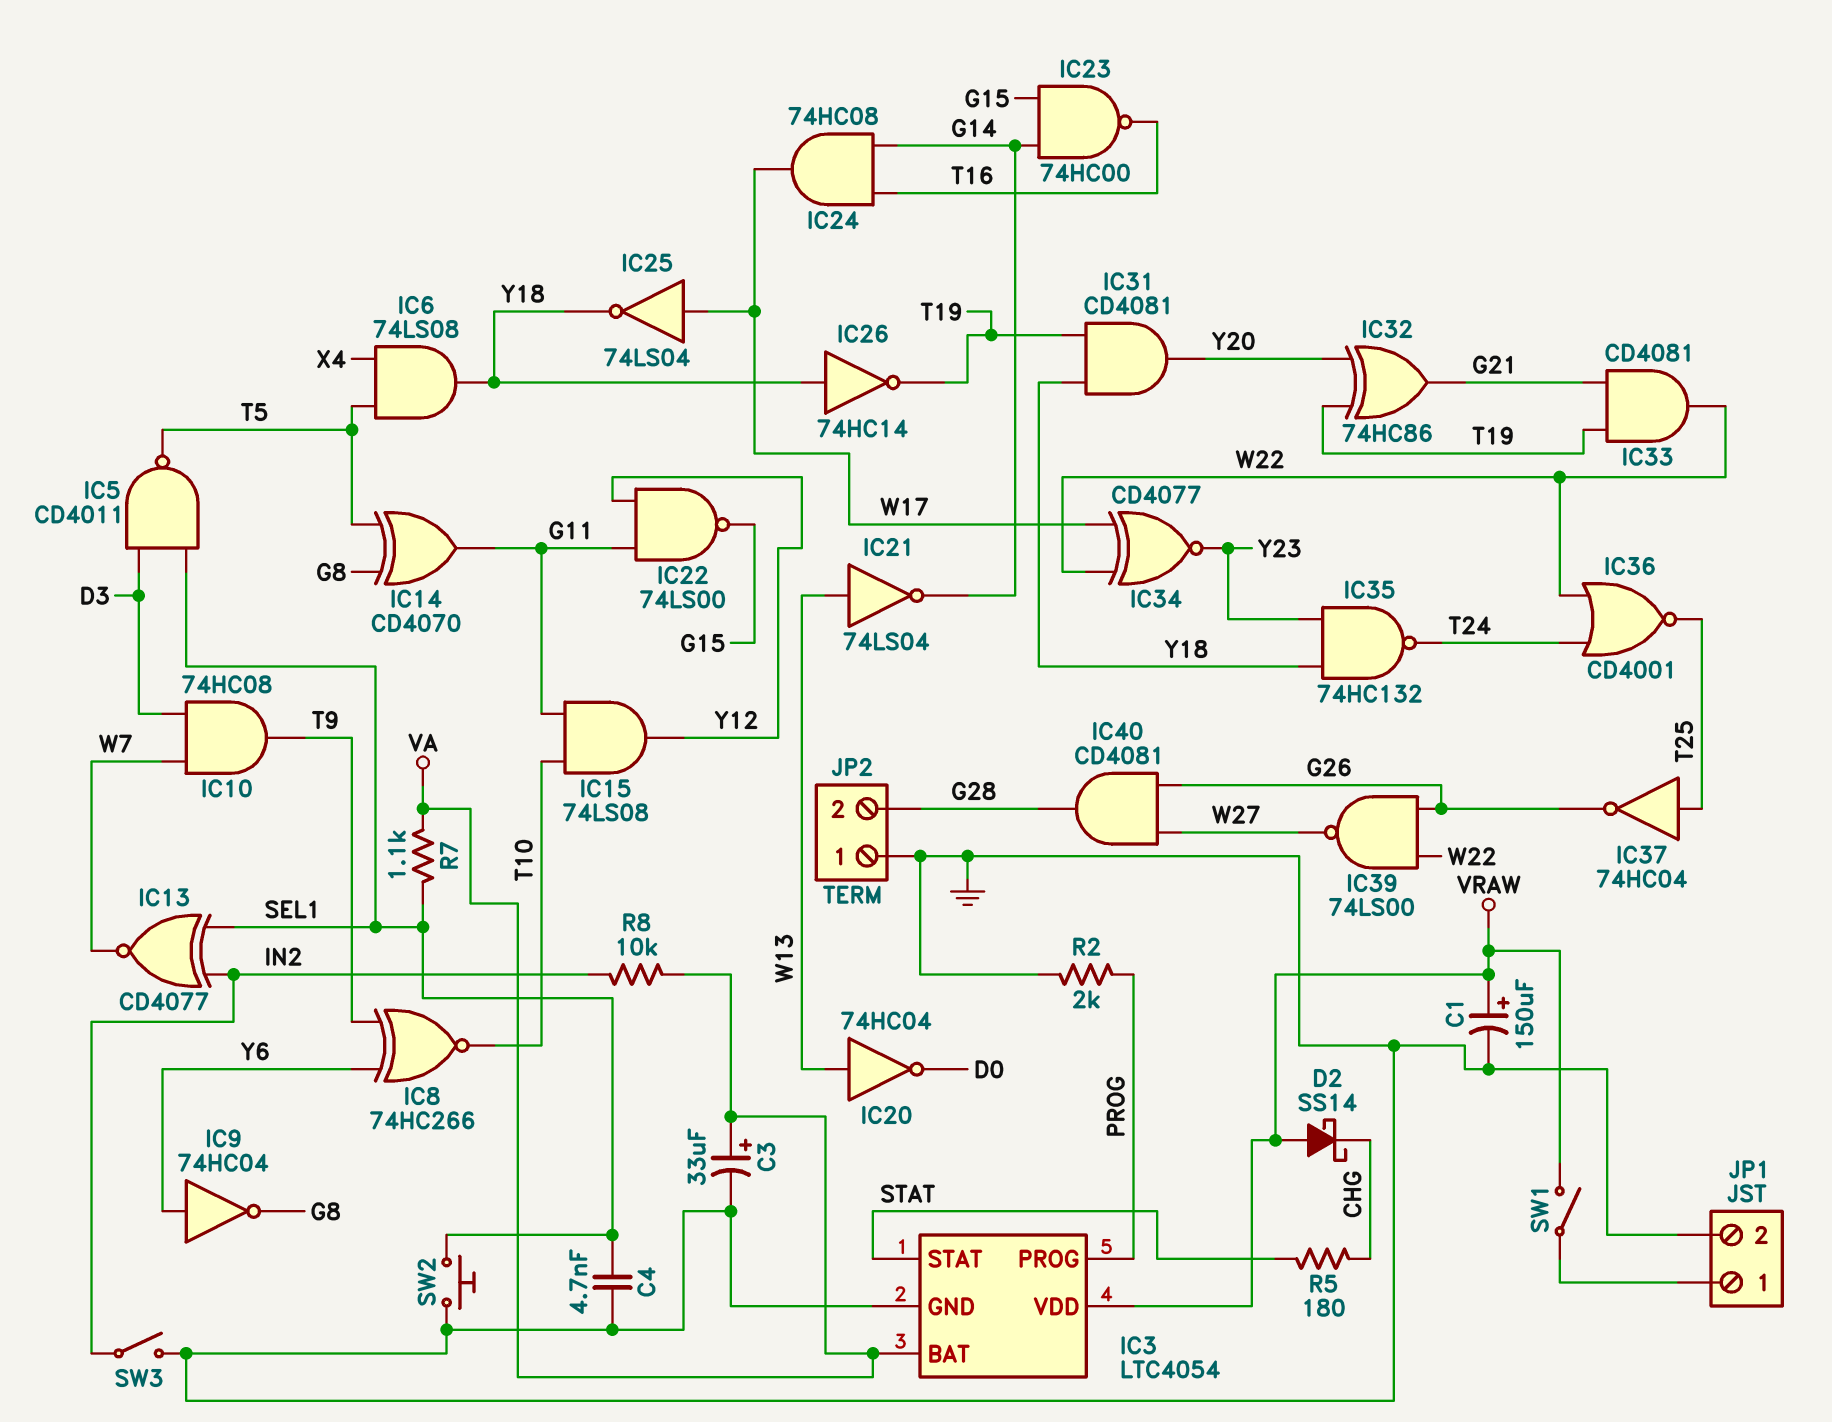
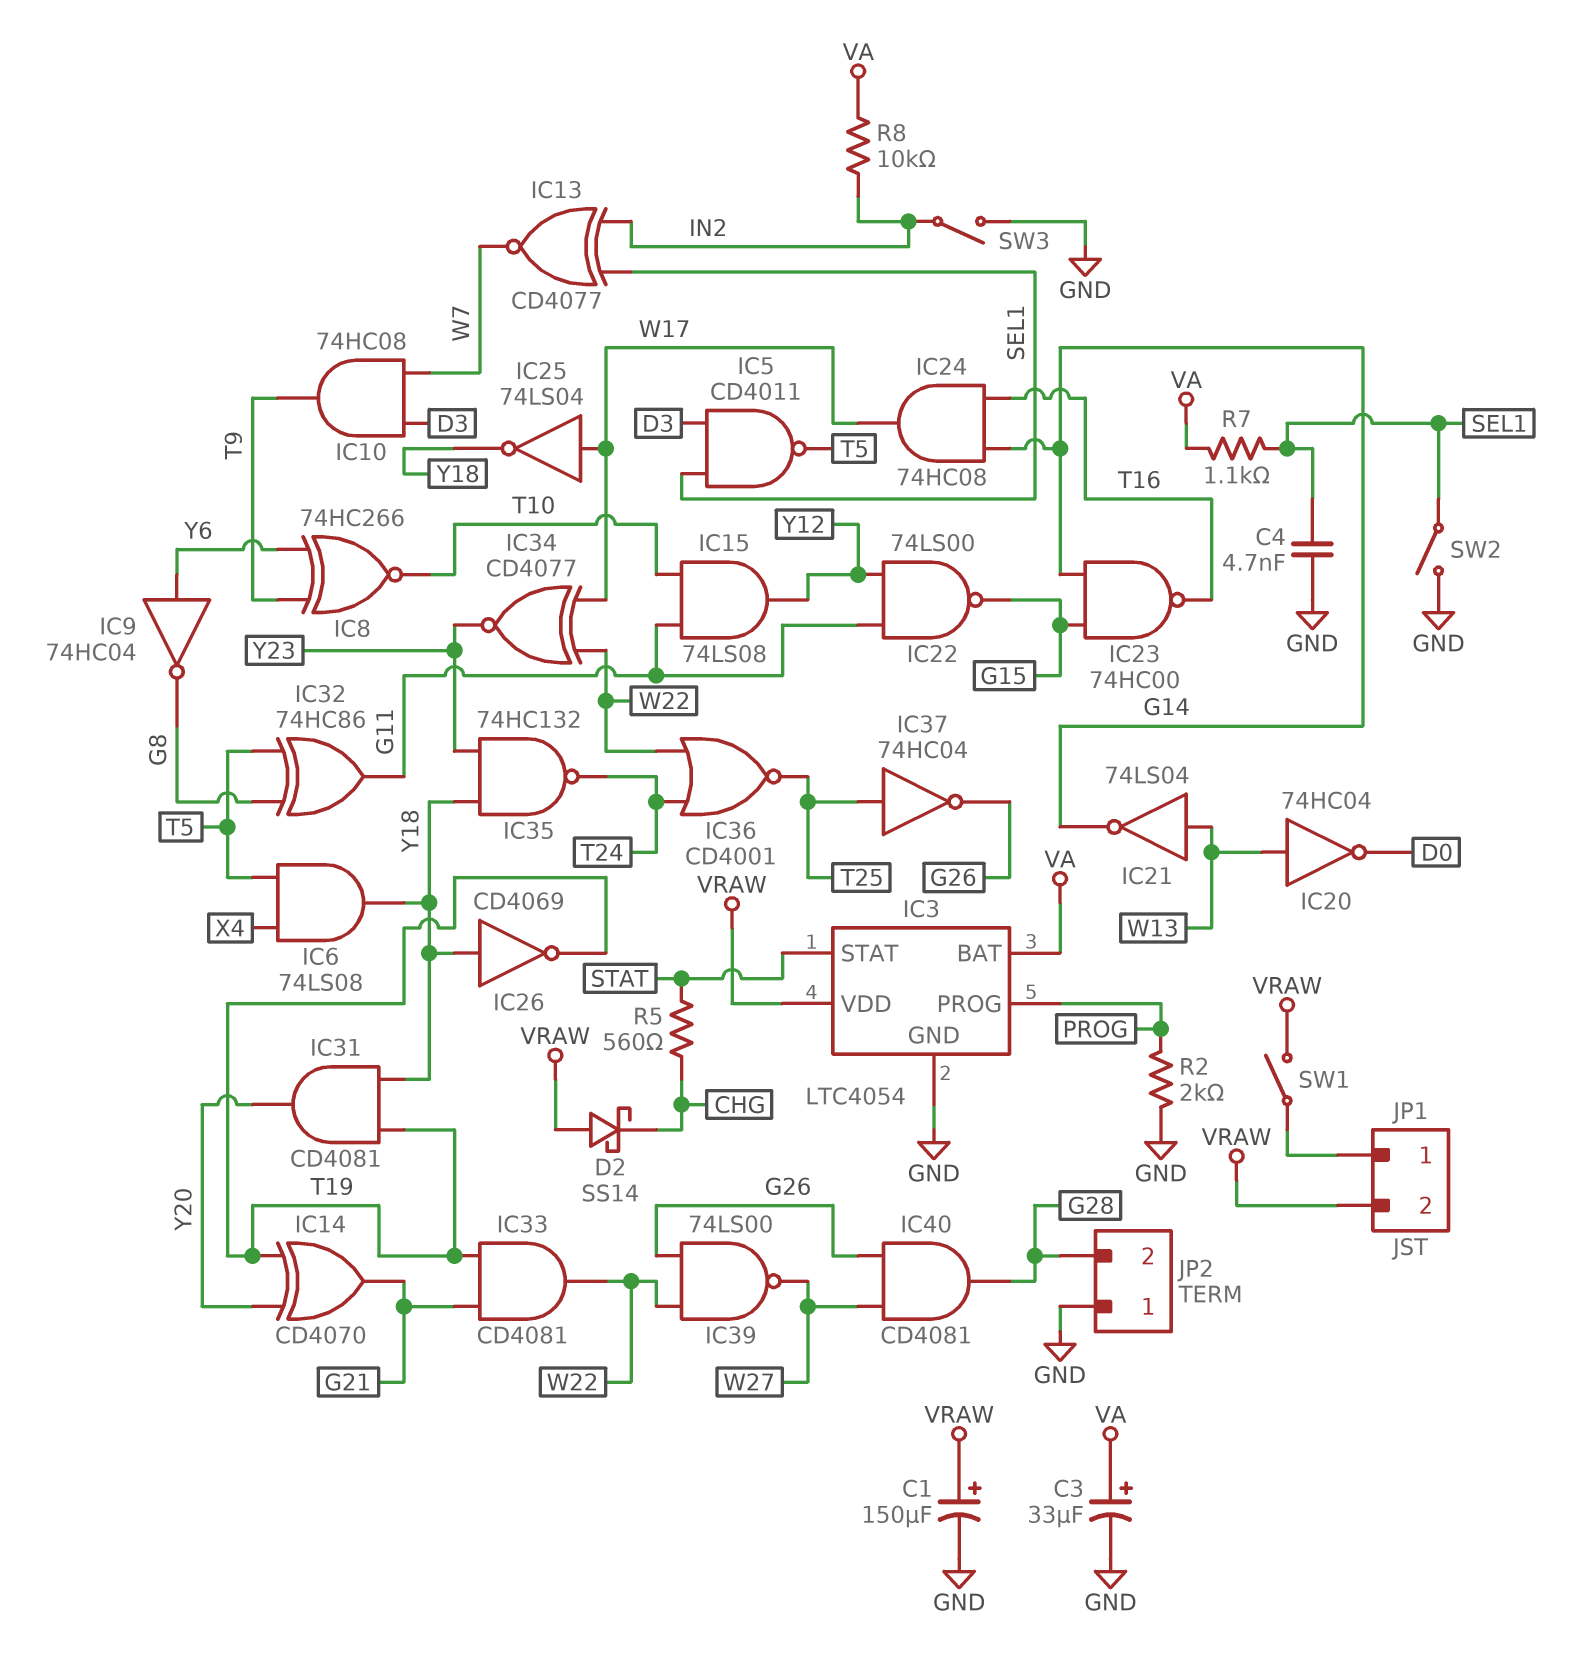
IC14: XOR CD4070 (in G8, in T5, out G11) -> XOR CD4070 (in T19, in Y20, out G21)
IC26: NOT 74HC14 (in Y18, out T19) -> NOT CD4069 (in Y18, out T19)
IC32: XOR 74HC86 (in T19, in Y20, out G21) -> XOR 74HC86 (in G8, in T5, out G11)
JP1 pin 2: GND -> VRAW
R5: 180 (CHG, STAT) -> 560 (CHG, STAT)
SW2: button (GND, SEL1) -> switch (GND, SEL1)

